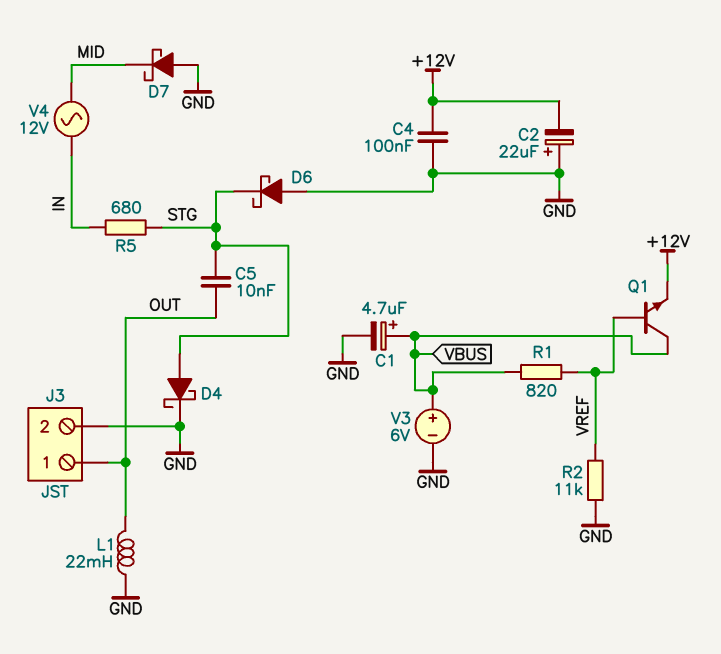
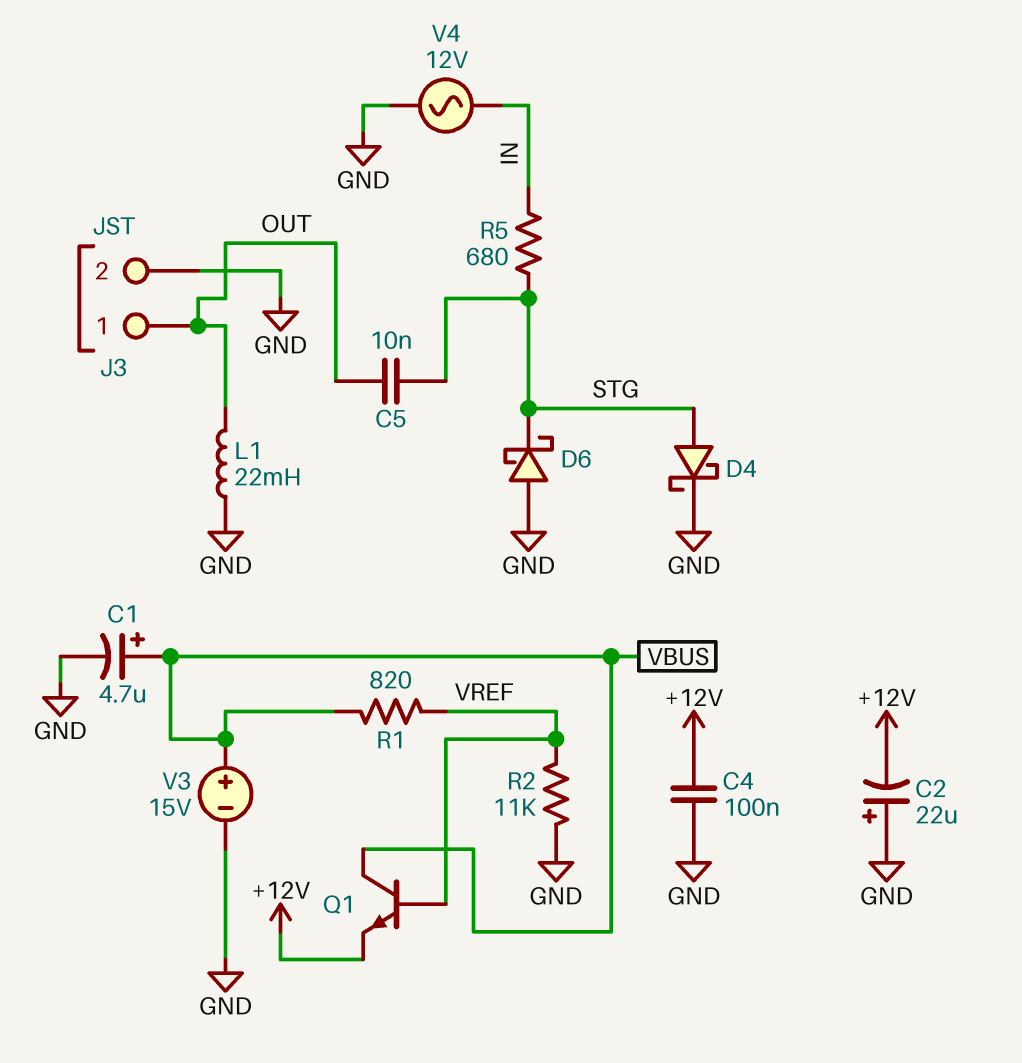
D7: schottky (A GND, K MID) -> none
V3: 6V (plus VBUS, minus GND) -> 15V (plus VBUS, minus GND)
V4: AC 12V (IN, MID) -> AC 12V (GND, IN)

